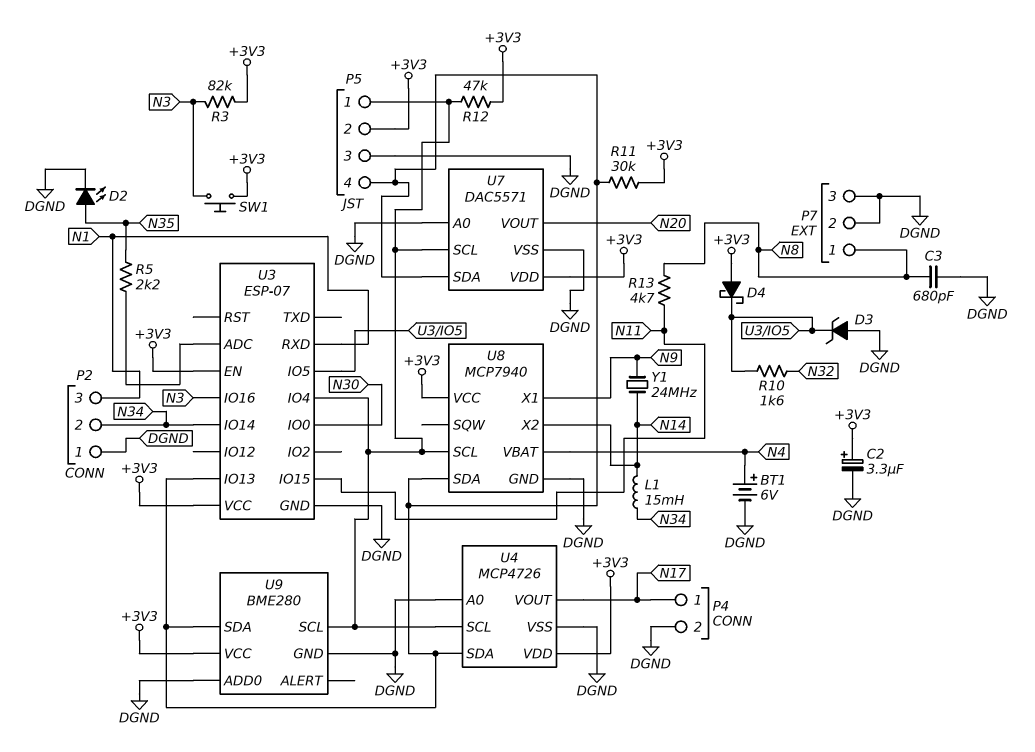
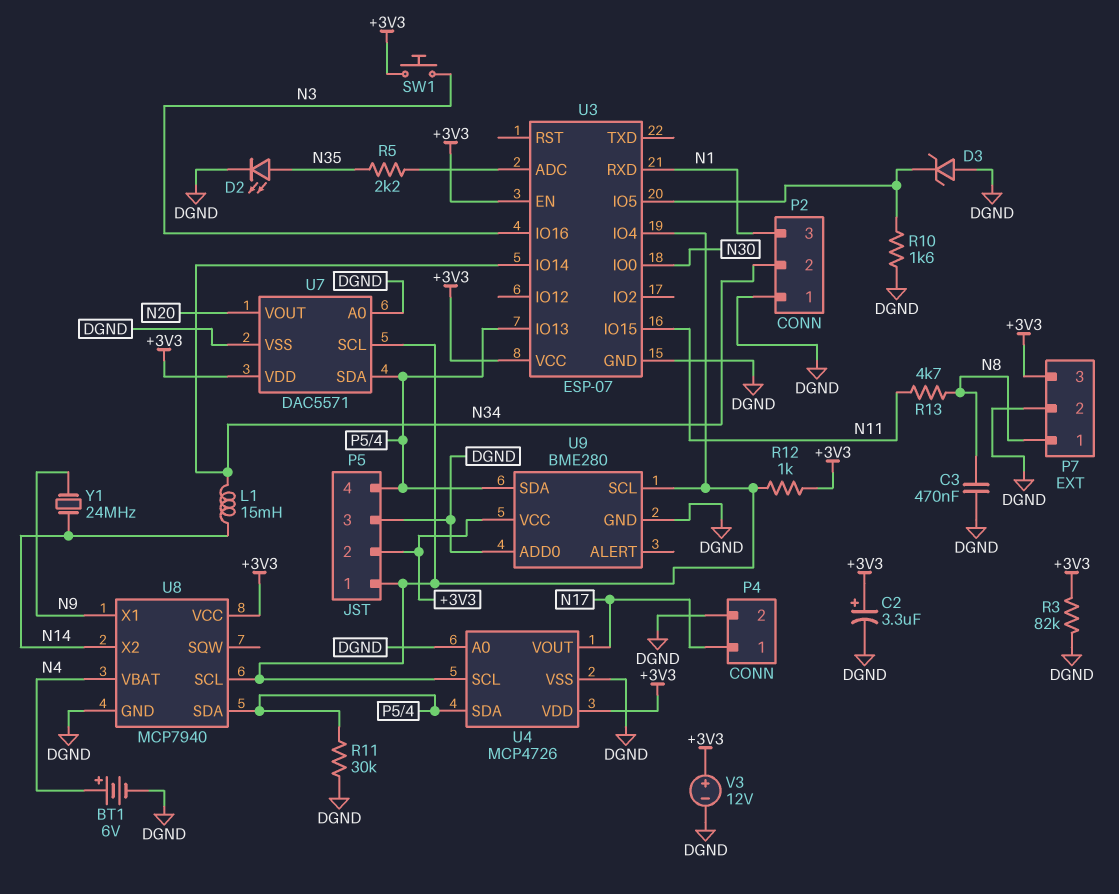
C3: 680pF (DGND, N8) -> 470nF (DGND, N8)
D4: schottky (A +3V3, K U3/IO5) -> none
P7 pin 3: DGND -> +3V3
R3: 82k (+3V3, N3) -> 82k (+3V3, DGND)
R10: 1.6k (N32, U3/IO5) -> 1.6k (DGND, U3/IO5)
R11: 30k (+3V3, P5/4) -> 30k (DGND, P5/4)
R12: 47k (+3V3, P5/1) -> 1k (+3V3, P5/1)
V3: none -> 12V (plus +3V3, minus DGND)

